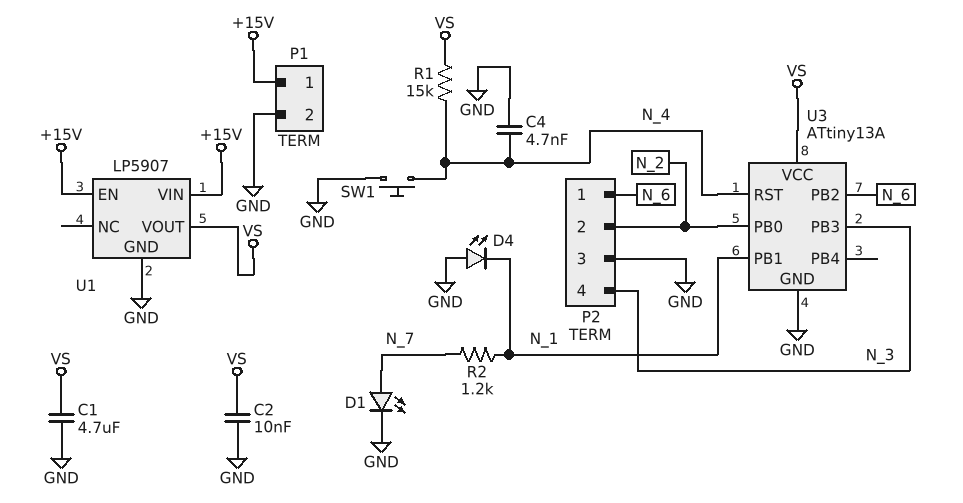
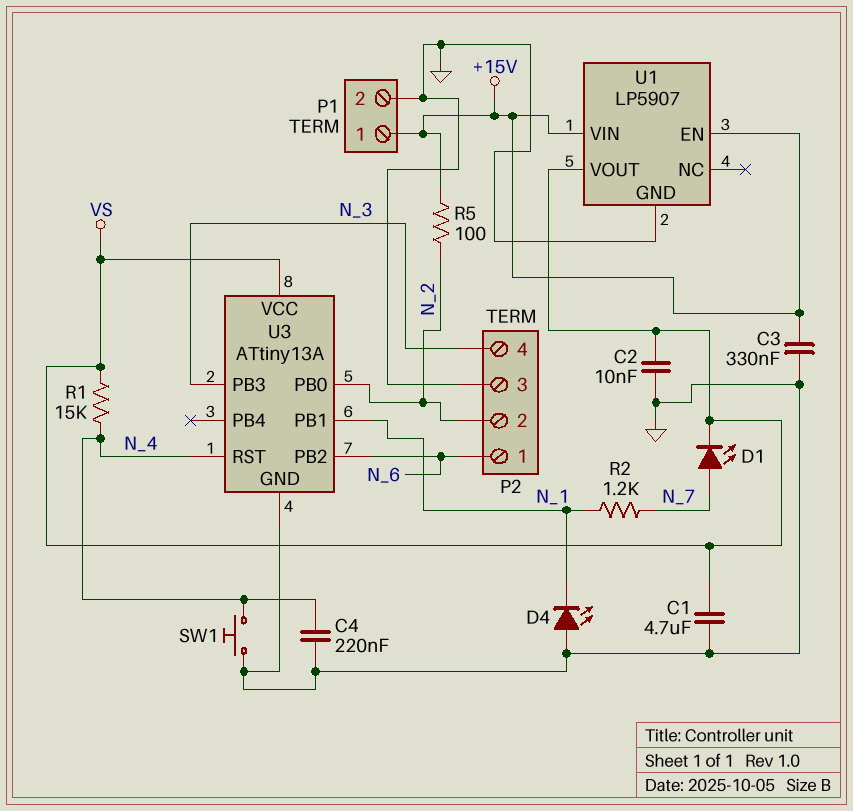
C3: none -> 330nF (+15V, GND)
C4: 4.7nF (GND, N_4) -> 220nF (GND, N_4)
D1: LED (A N_7, K GND) -> LED (A N_7, K VS)
R5: none -> 100 (+15V, N_2)

